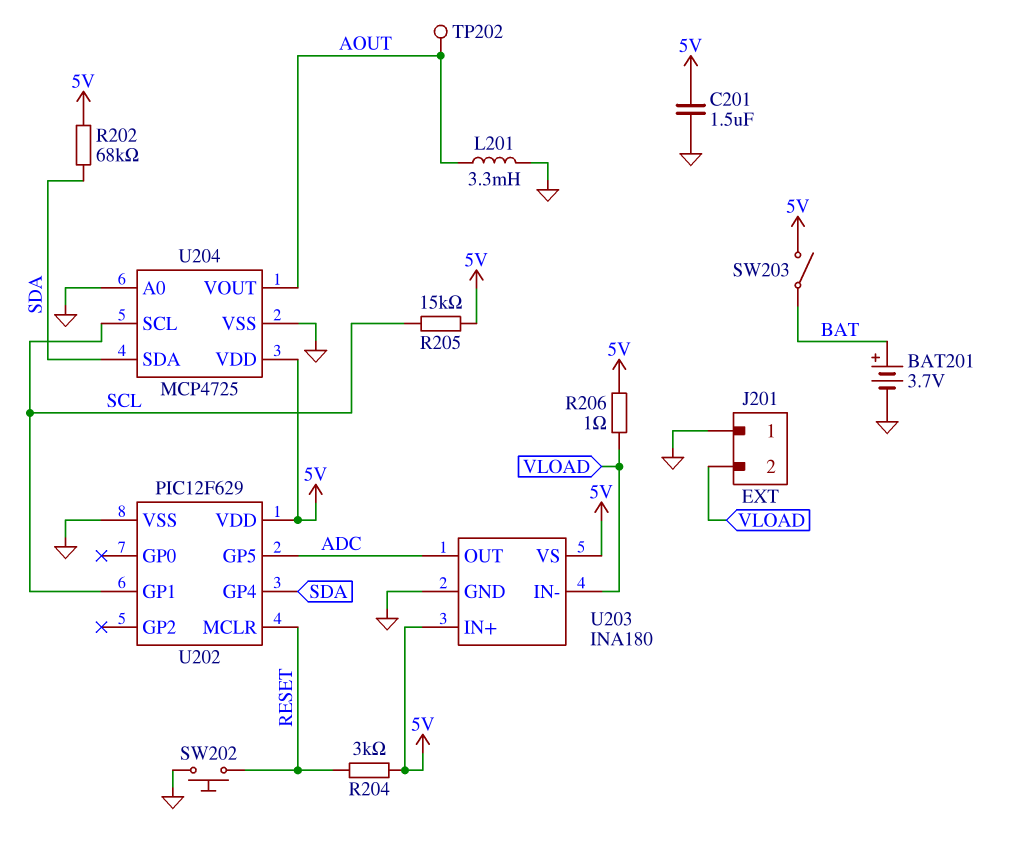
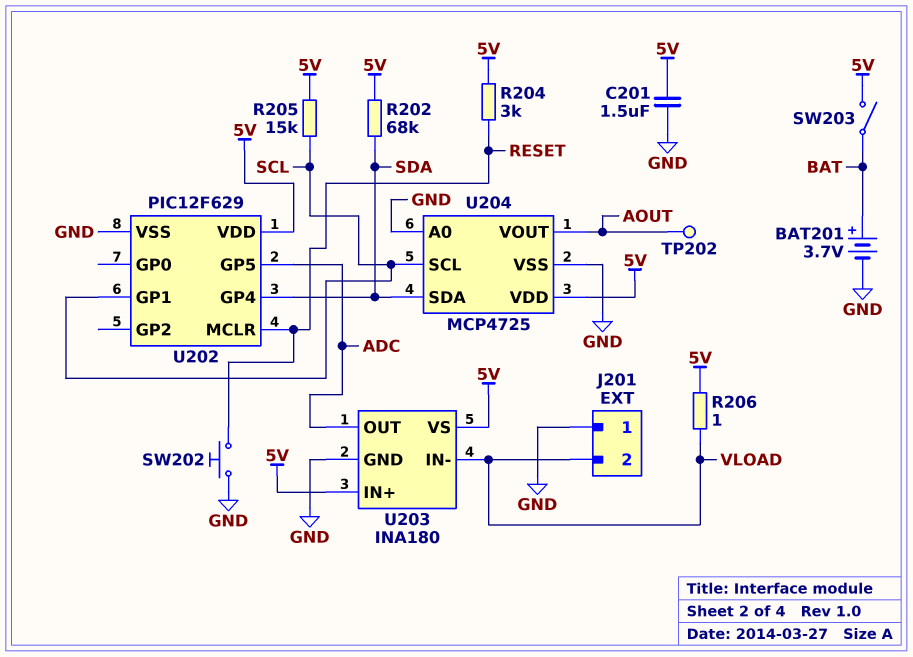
L201: 3.3mH (AOUT, GND) -> none

